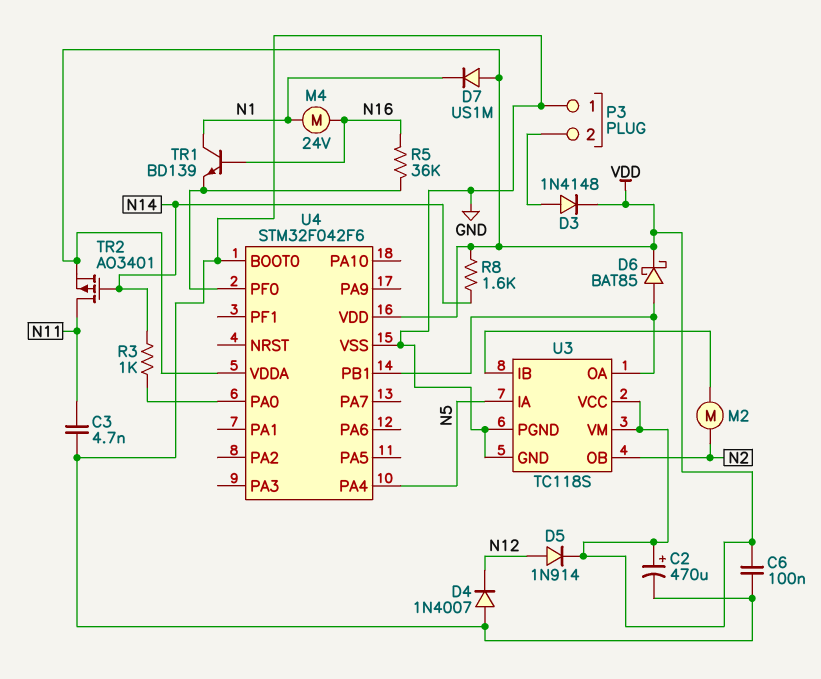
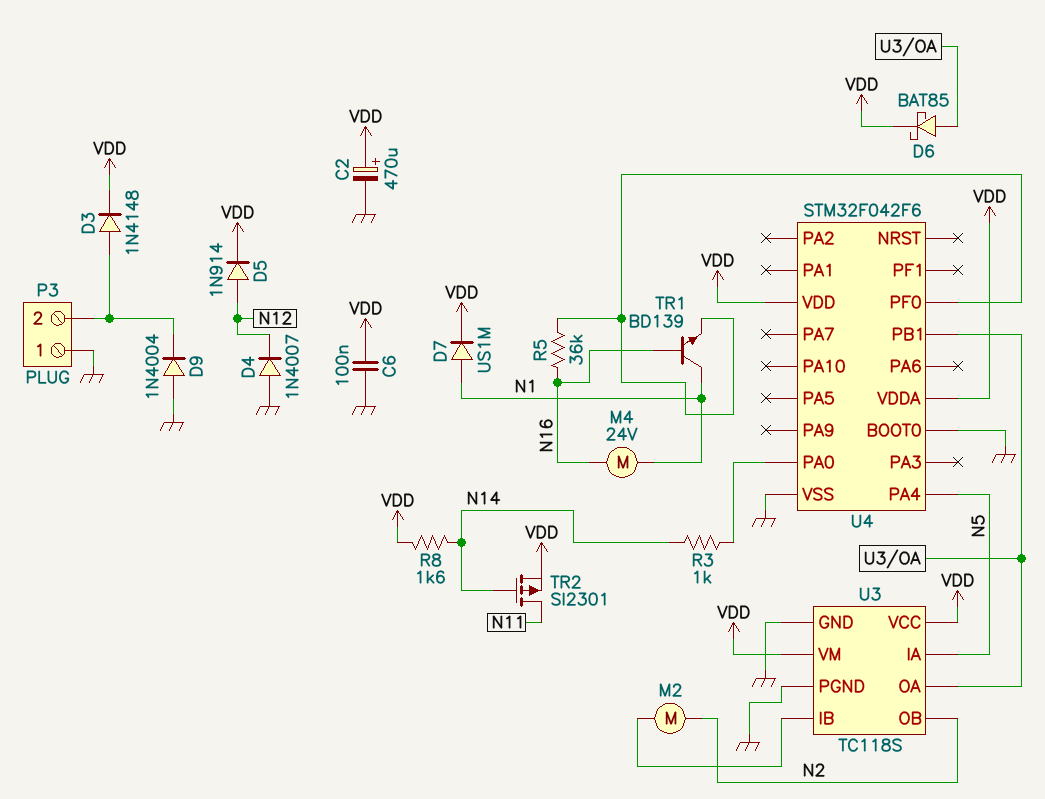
C3: 4.7nF (GND, N11) -> none
D7: diode US1M (A VDD, K N1) -> diode US1M (A N1, K VDD)
D9: none -> diode 1N4004 (A GND, K P3/2)
TR2: PMOS AO3401 (G N14, D N11, S VDD) -> PMOS SI2301 (G N14, D N11, S VDD)

